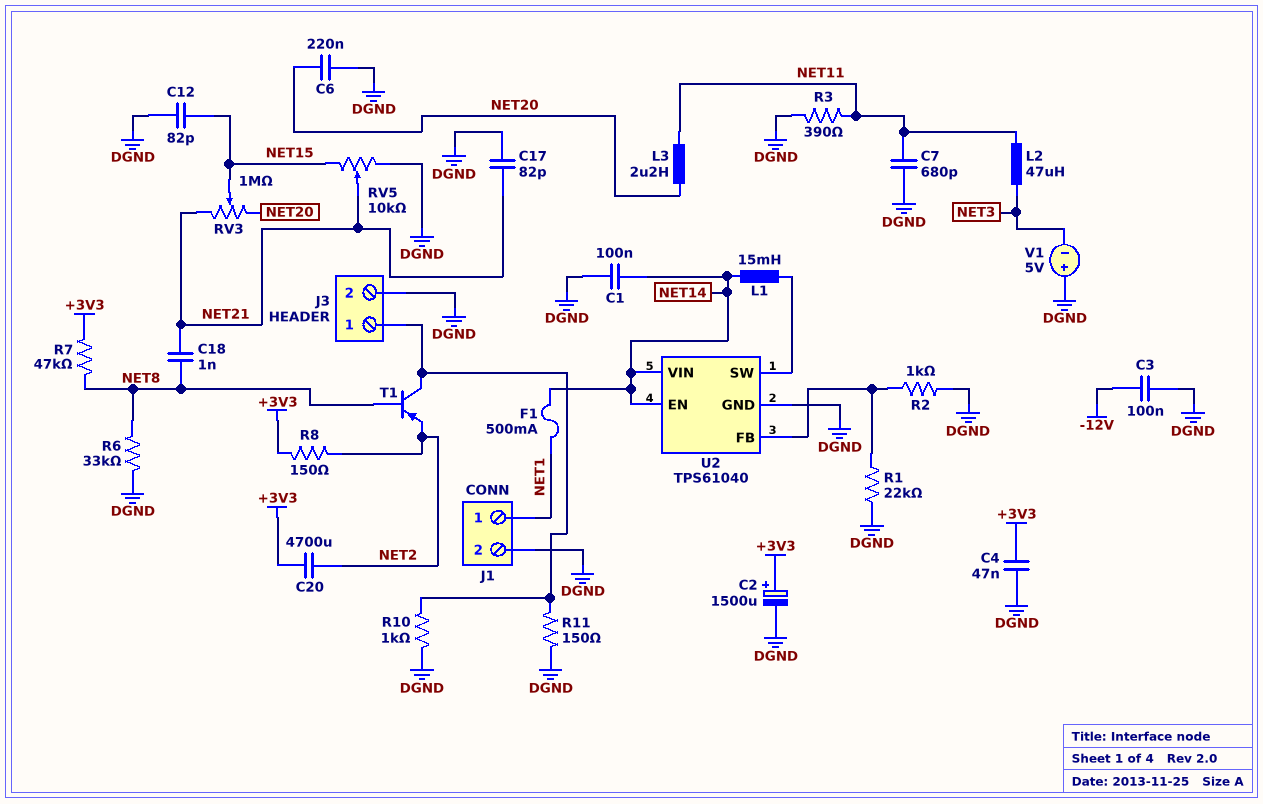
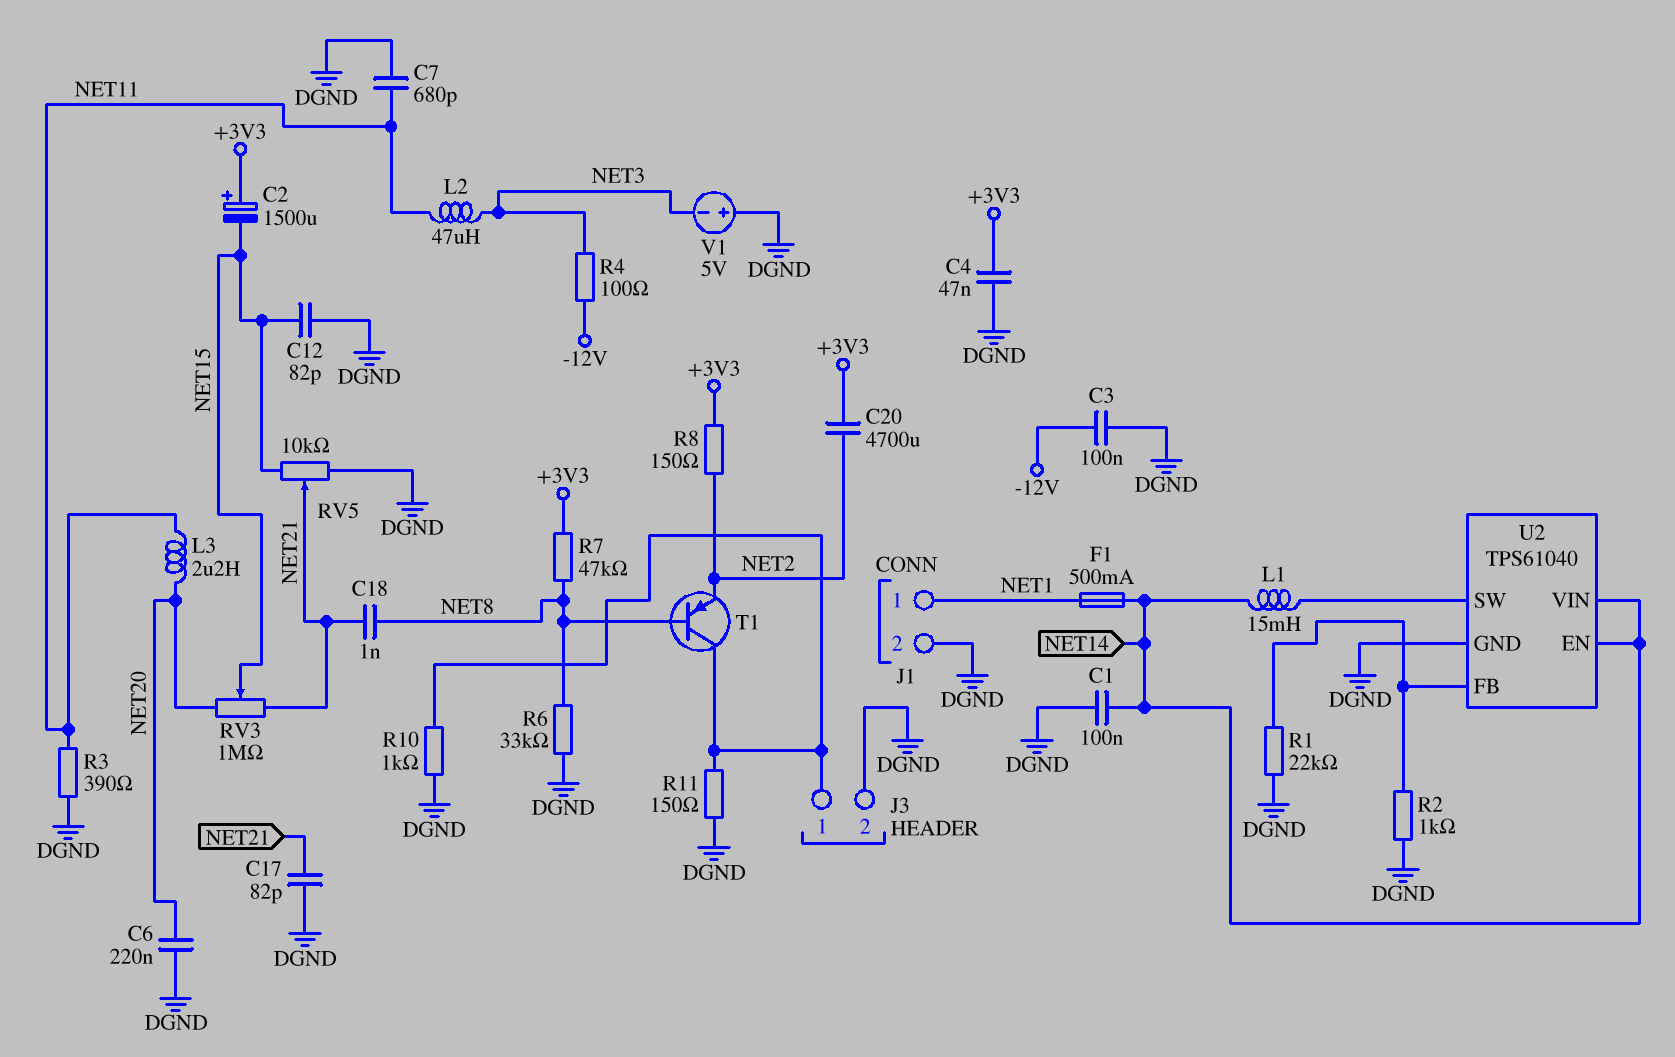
C2: 1500uF (plus +3V3, minus DGND) -> 1500uF (plus +3V3, minus NET15)
R4: none -> 100 (-12V, NET3)

